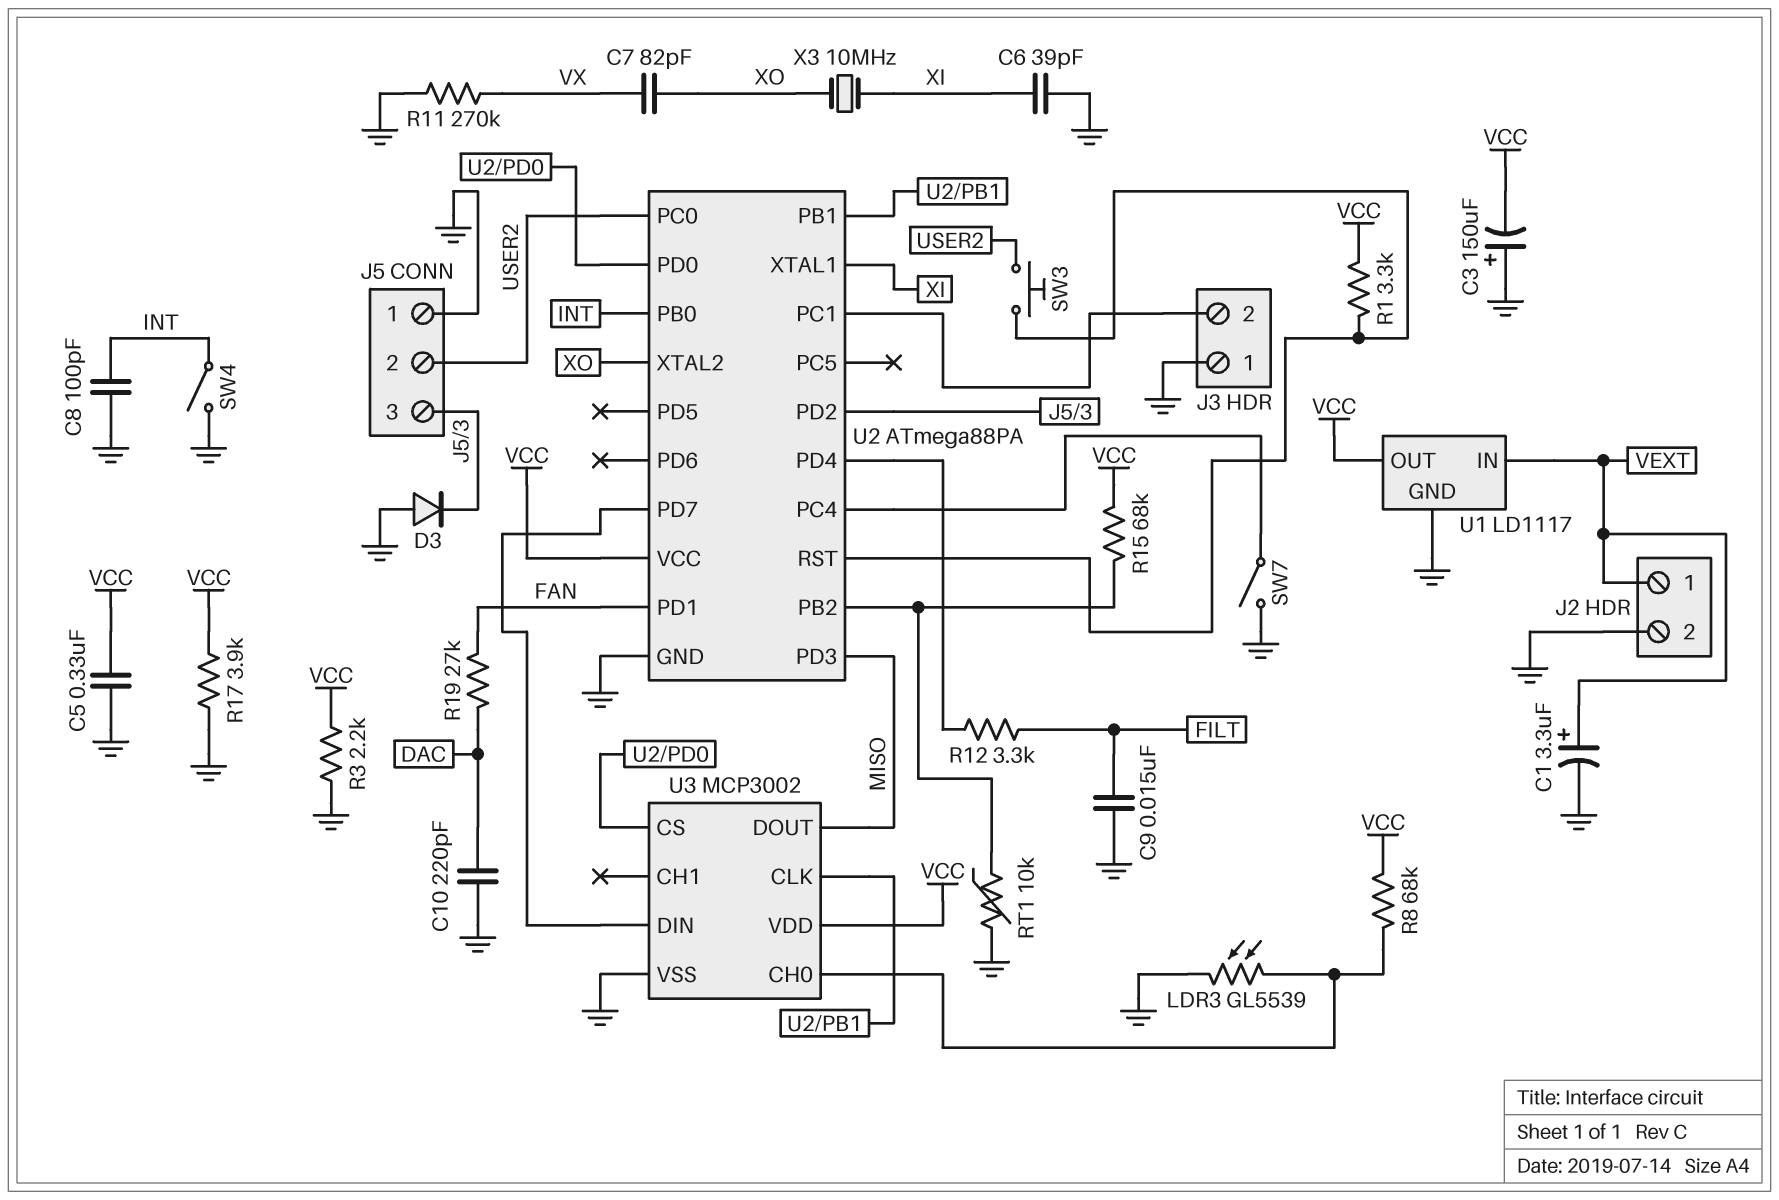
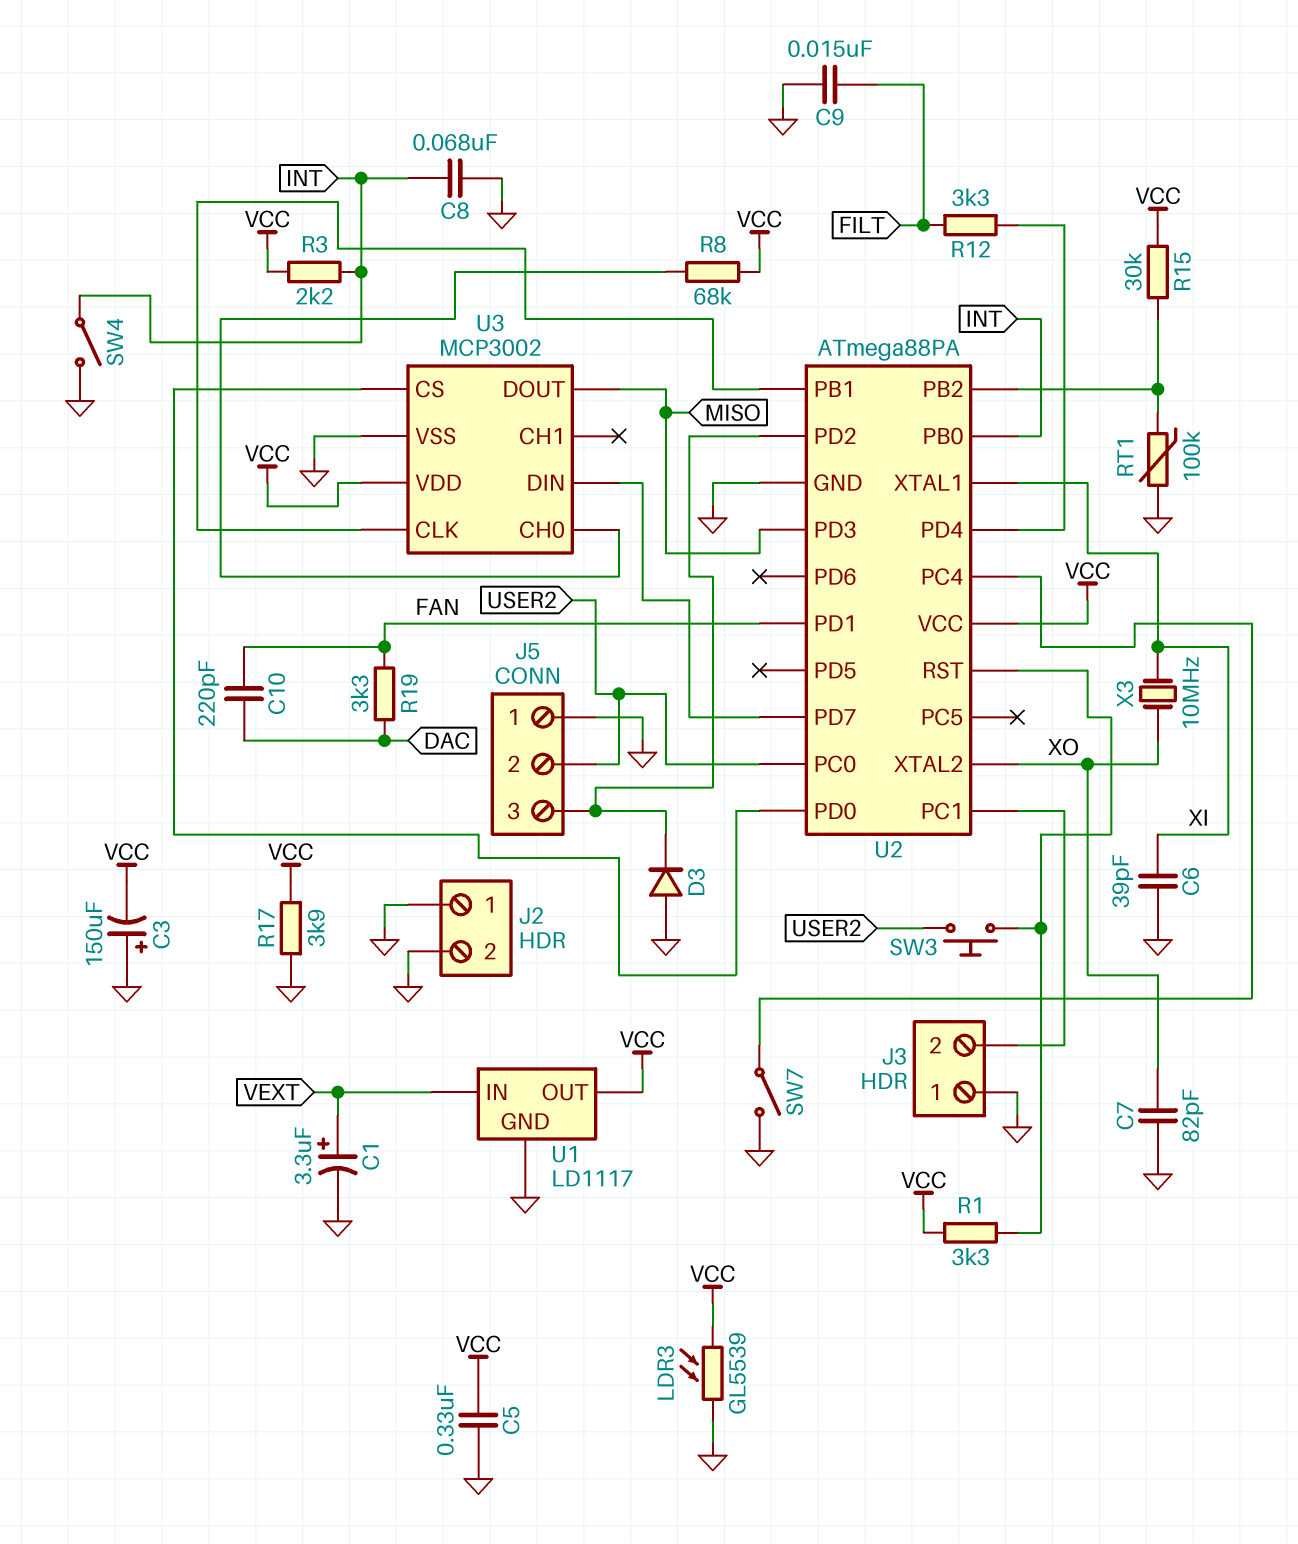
C7: 82pF (VX, XO) -> 82pF (GND, XO)
C8: 100pF (GND, INT) -> 68nF (GND, INT)
C10: 220pF (DAC, GND) -> 220pF (DAC, FAN)
J2 pin 1: VEXT -> GND
LDR3: GL5539 (GND, U3/CH0) -> GL5539 (GND, VCC)
R3: 2.2k (GND, VCC) -> 2.2k (INT, VCC)
R11: 270k (GND, VX) -> none
R15: 68k (U2/PB2, VCC) -> 30k (U2/PB2, VCC)
R19: 27k (DAC, FAN) -> 3.3k (DAC, FAN)
RT1: 10k (GND, U2/PB2) -> 100k (GND, U2/PB2)

